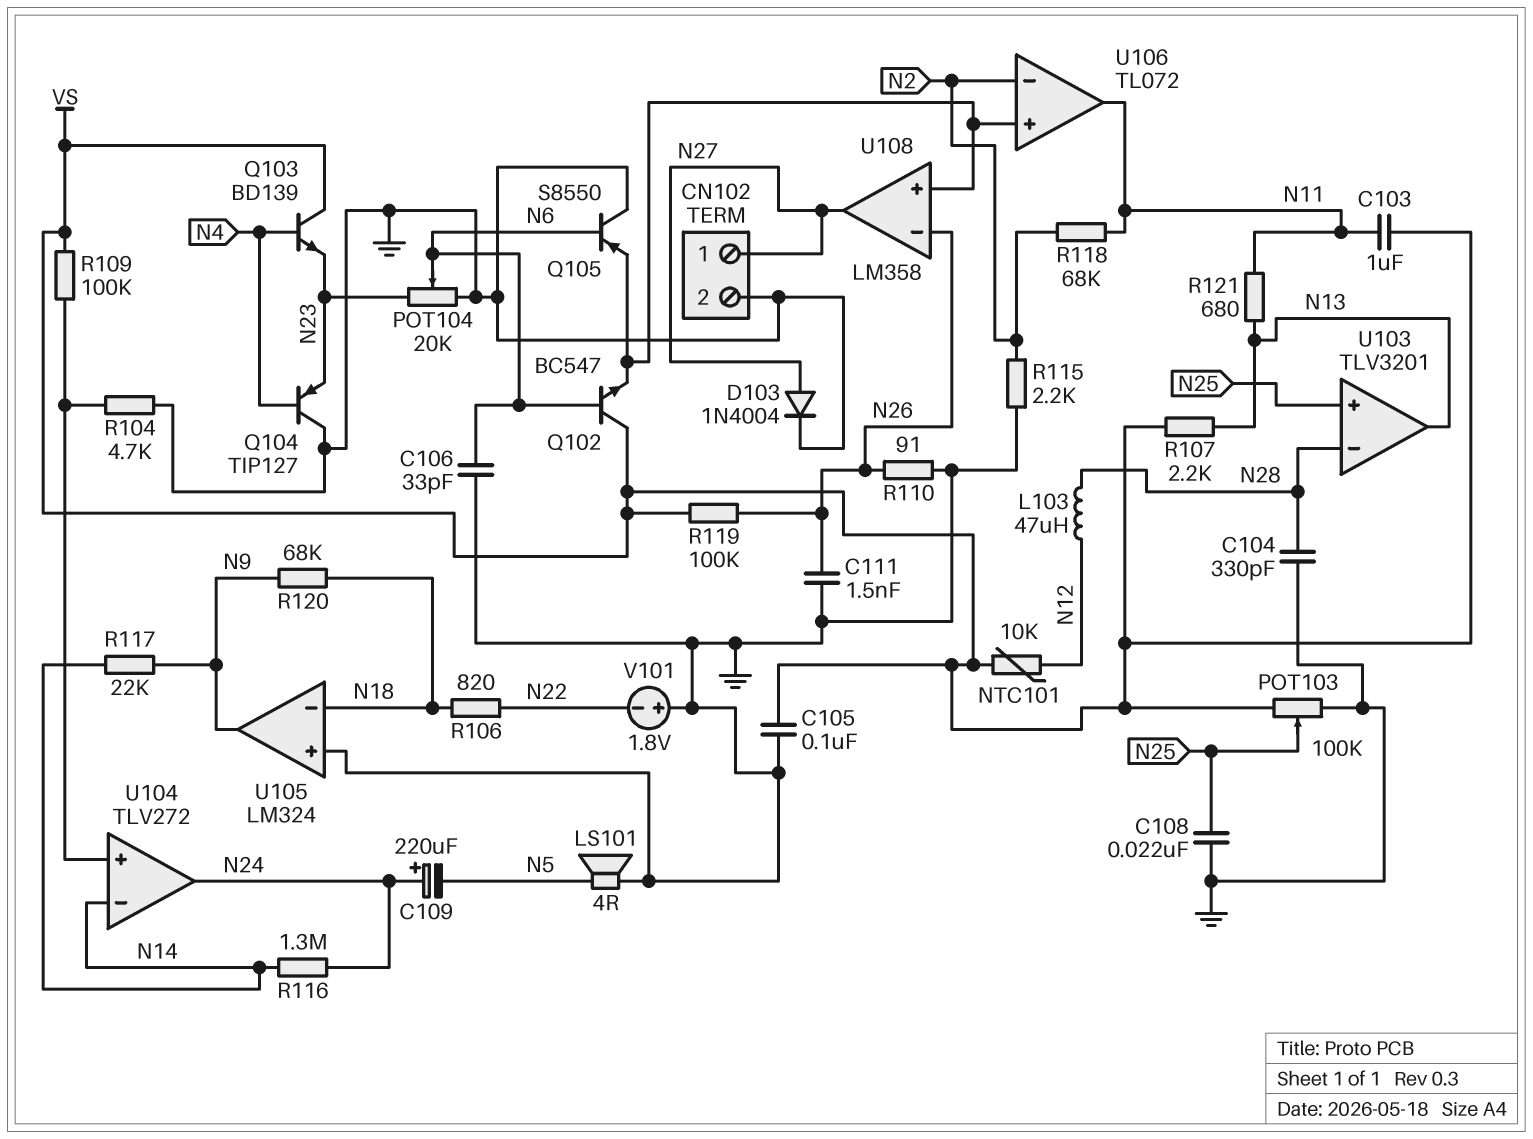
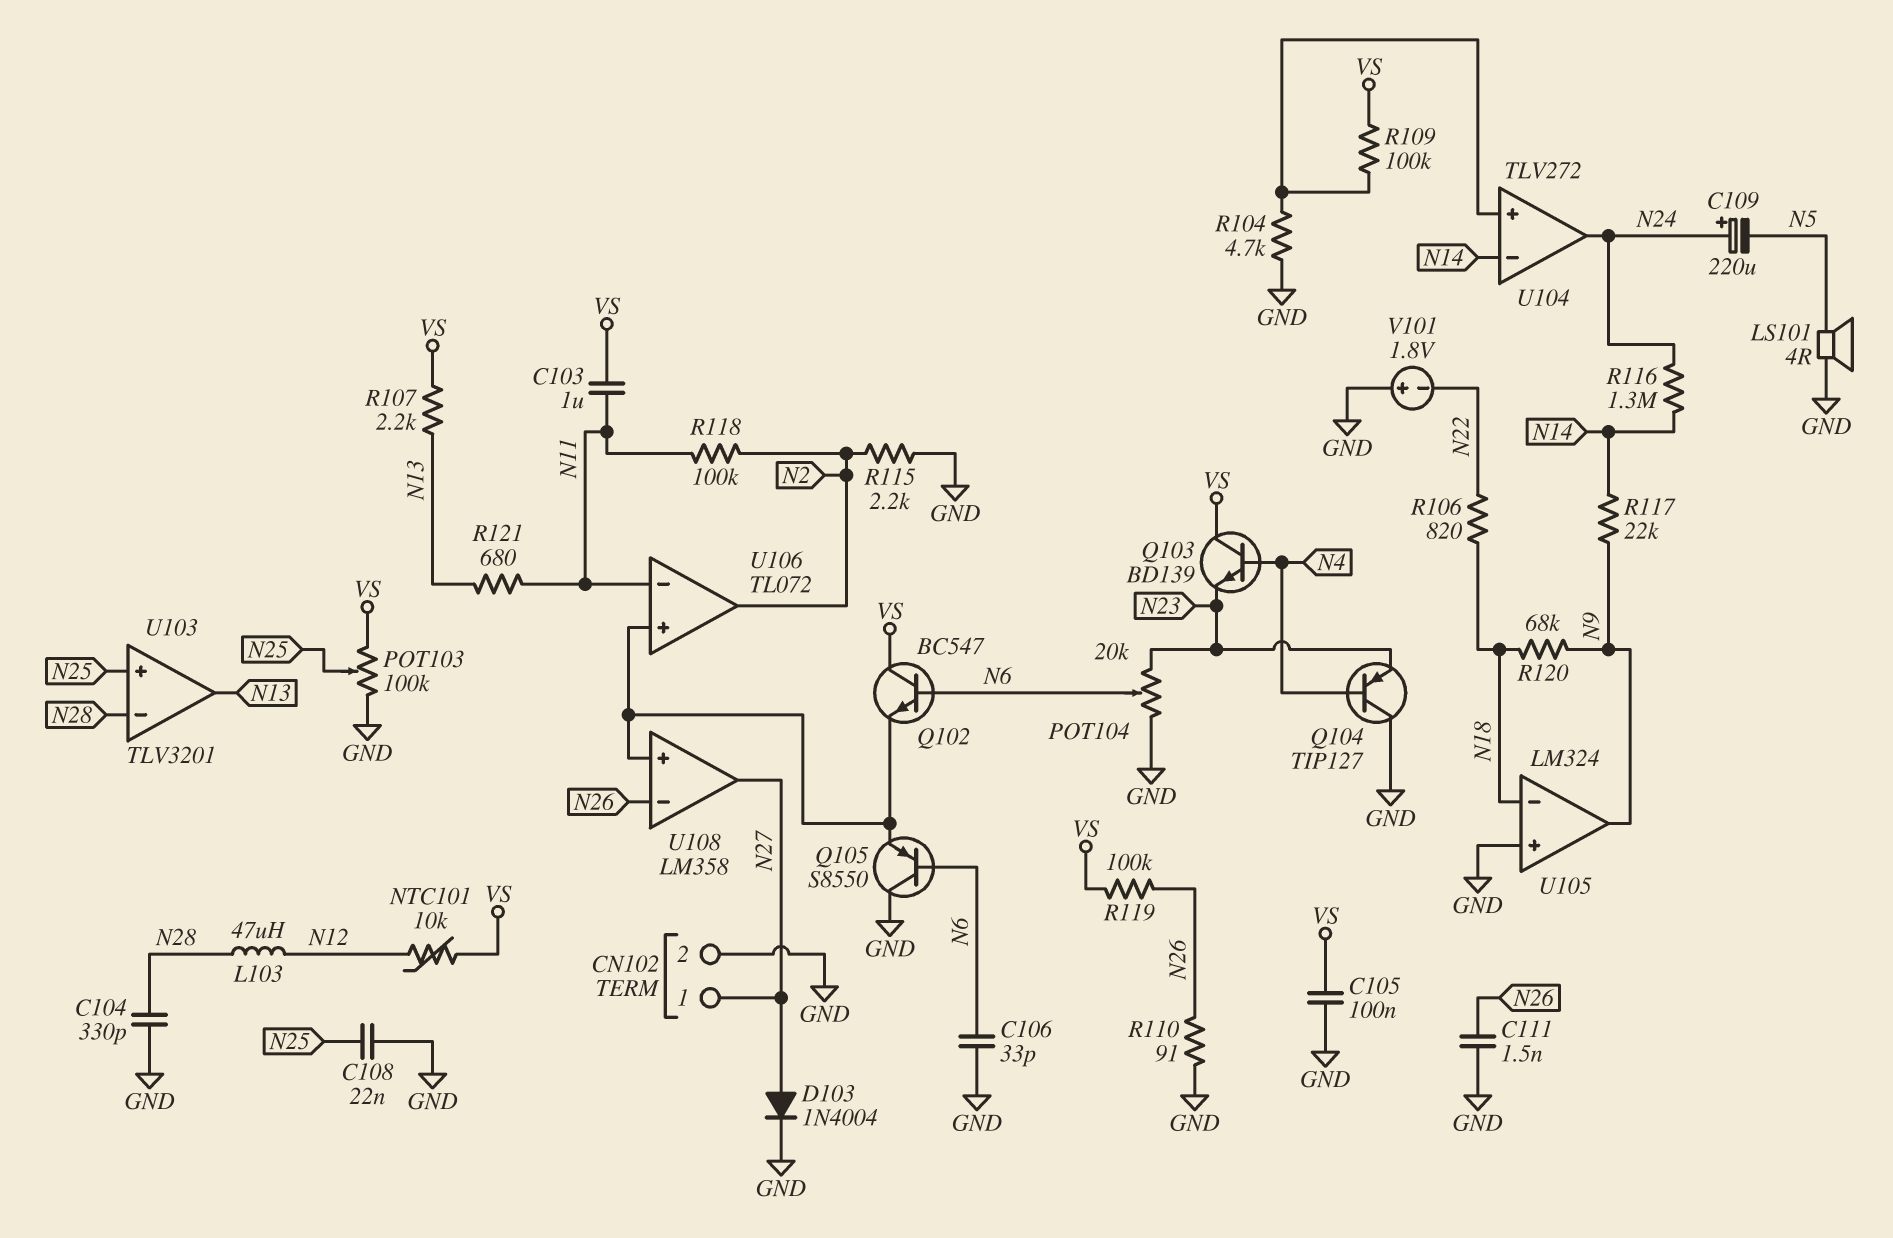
R118: 68k (N2, N11) -> 100k (N2, N11)
U106 pin in-: N2 -> N11
U106 pin out: N11 -> N2

